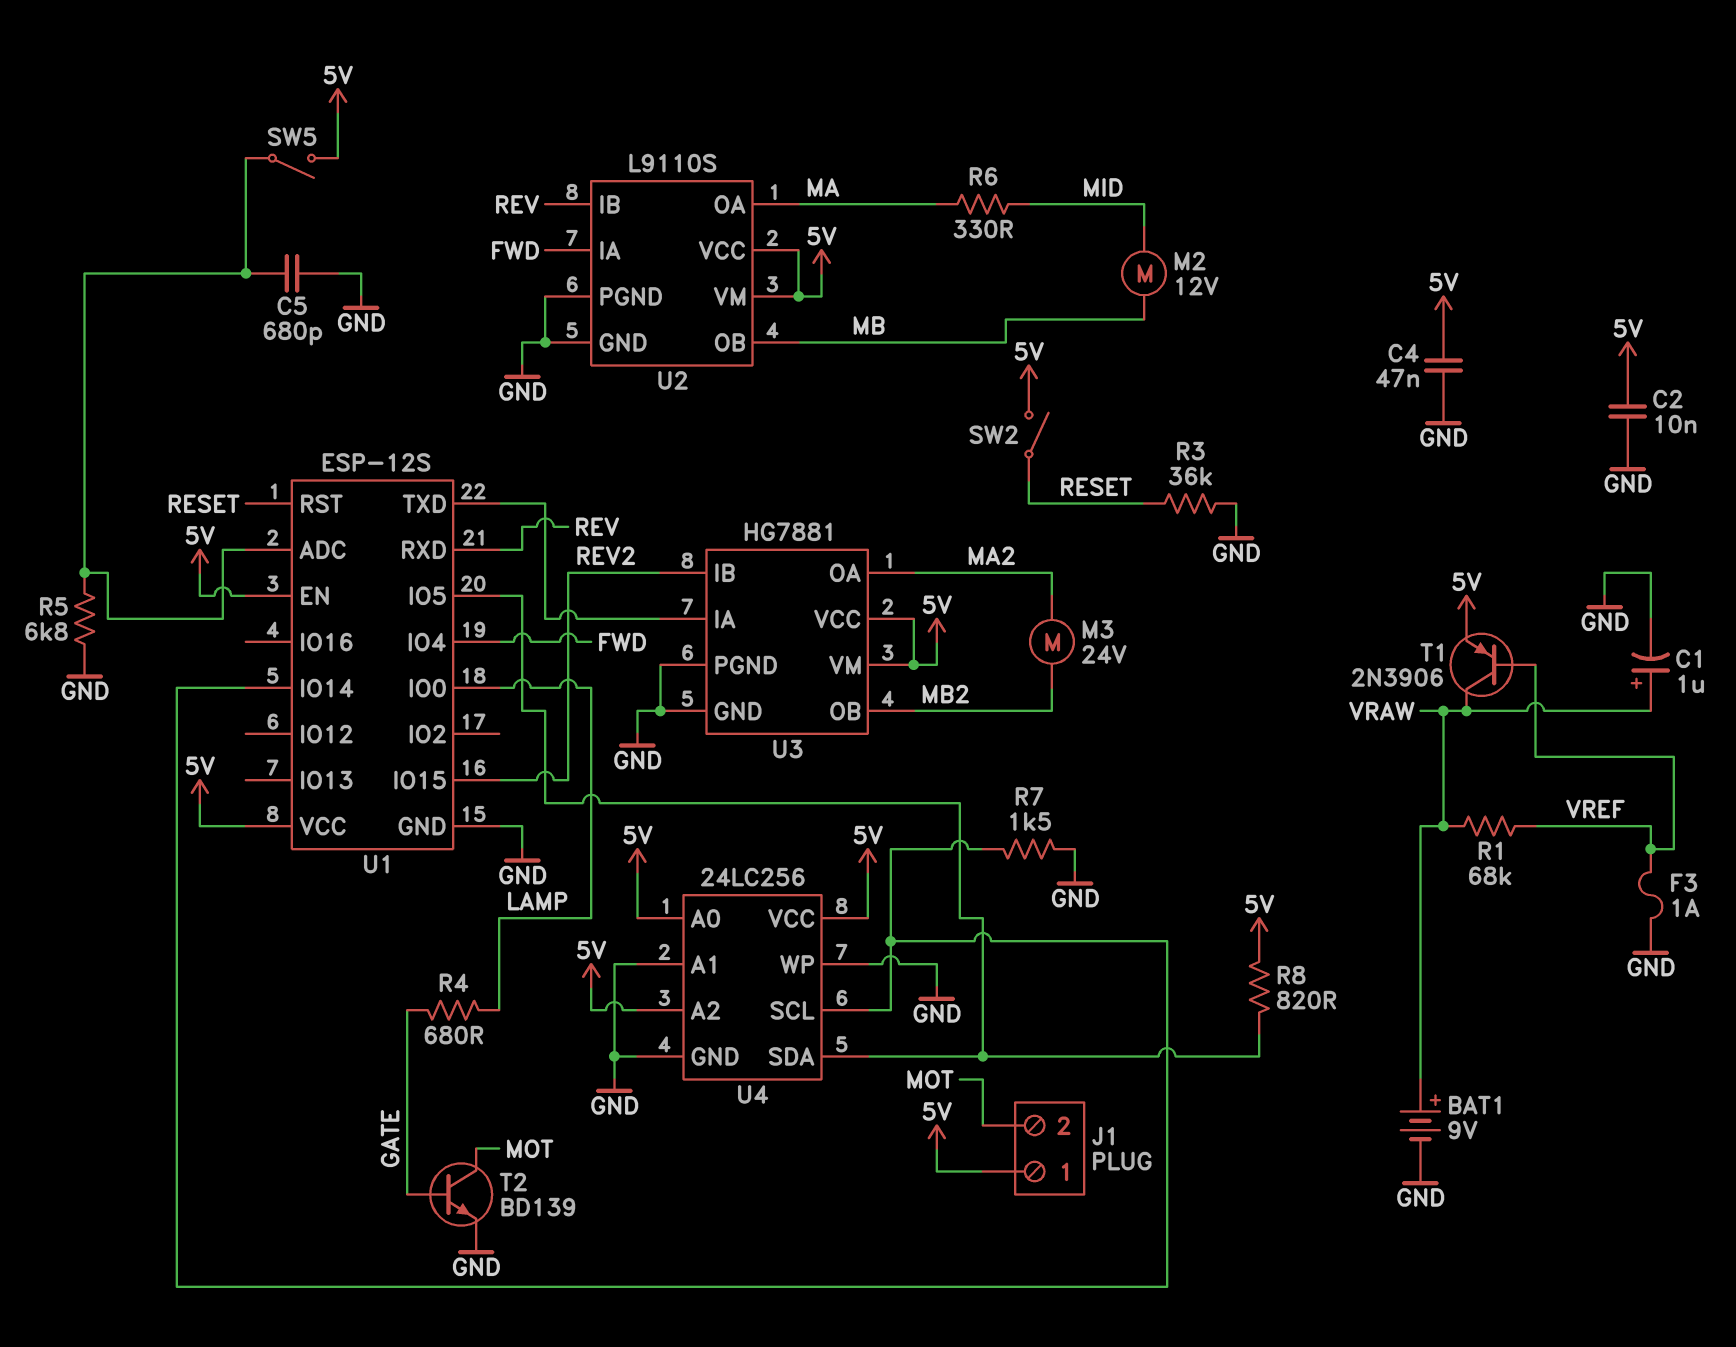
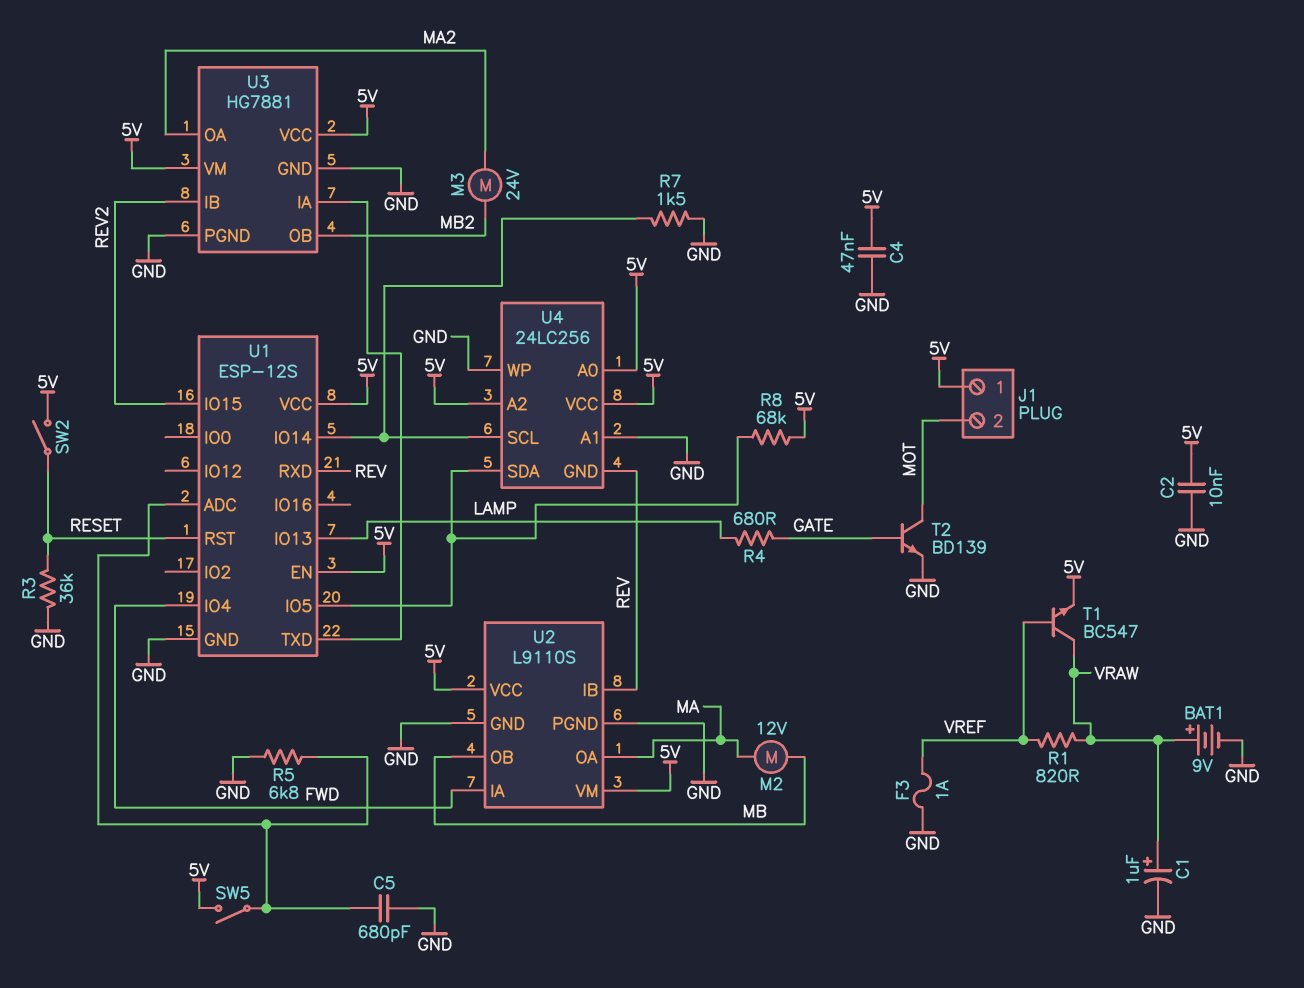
M2: motor 12V (MB, MID) -> motor 12V (MA, MB)
R1: 68k (VRAW, VREF) -> 820 (VRAW, VREF)
R6: 330 (MA, MID) -> none
R8: 820 (5V, U1/IO5) -> 68k (5V, U1/IO5)
T1: PNP 2N3906 (B VREF, C VRAW, E 5V) -> NPN BC547 (B VREF, C VRAW, E 5V)
U1 pin IO0: LAMP -> none
U1 pin IO13: none -> LAMP
U4 pin GND: GND -> REV

